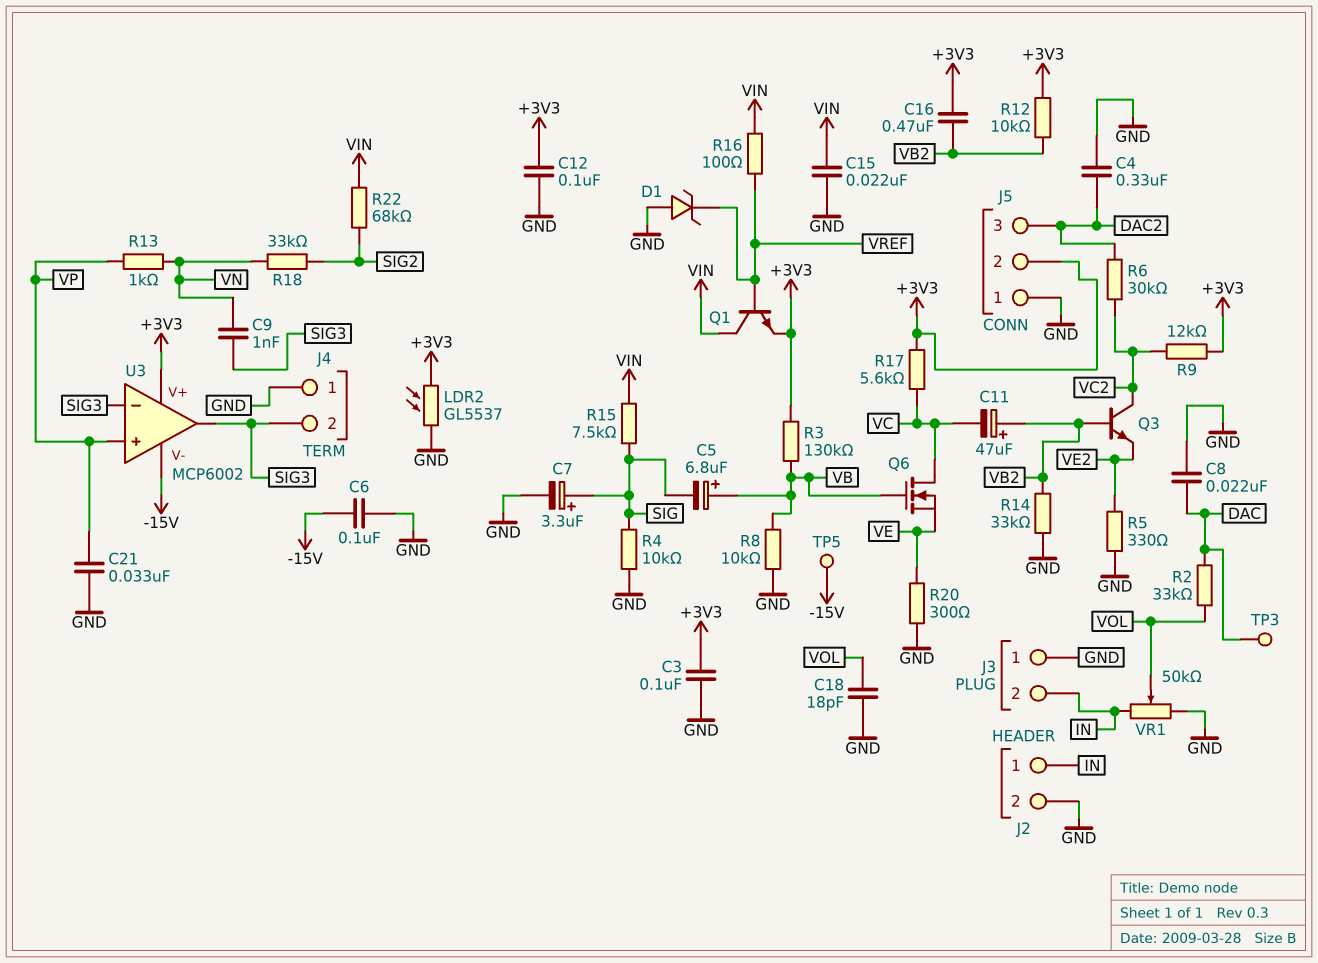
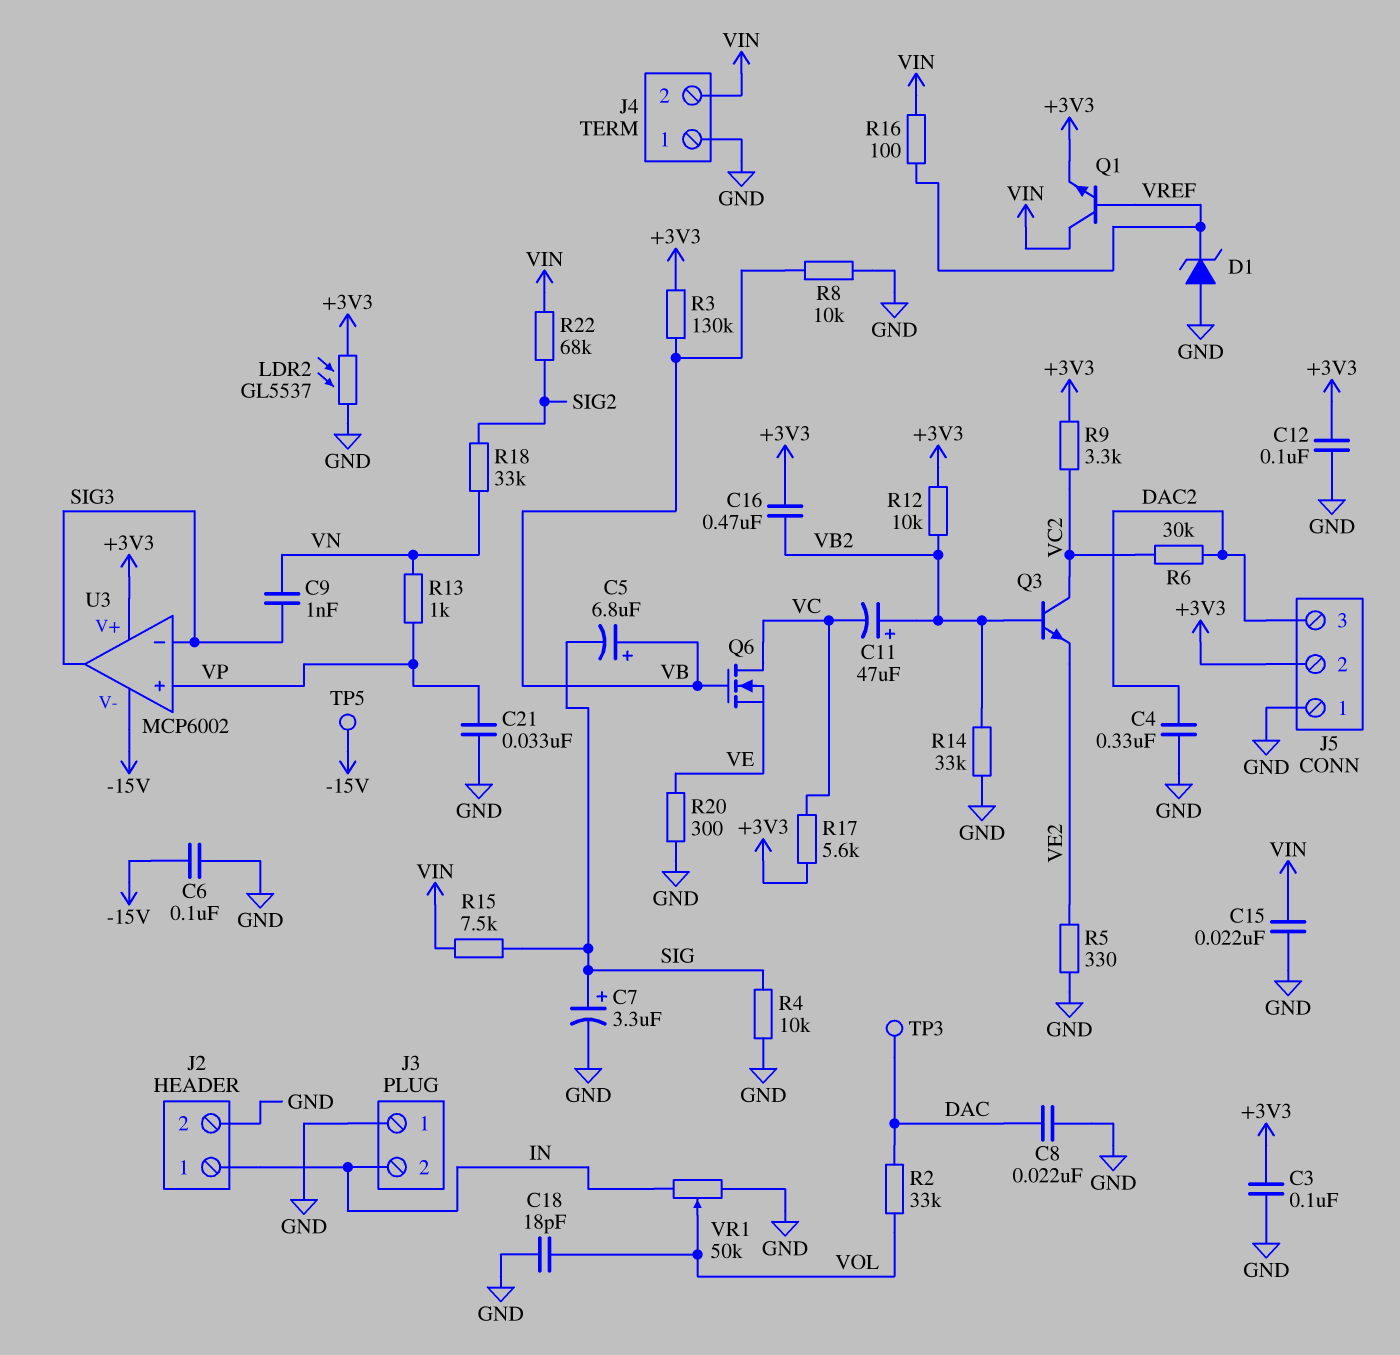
J4 pin 2: SIG3 -> VIN
R9: 12k (+3V3, VC2) -> 3.3k (+3V3, VC2)

